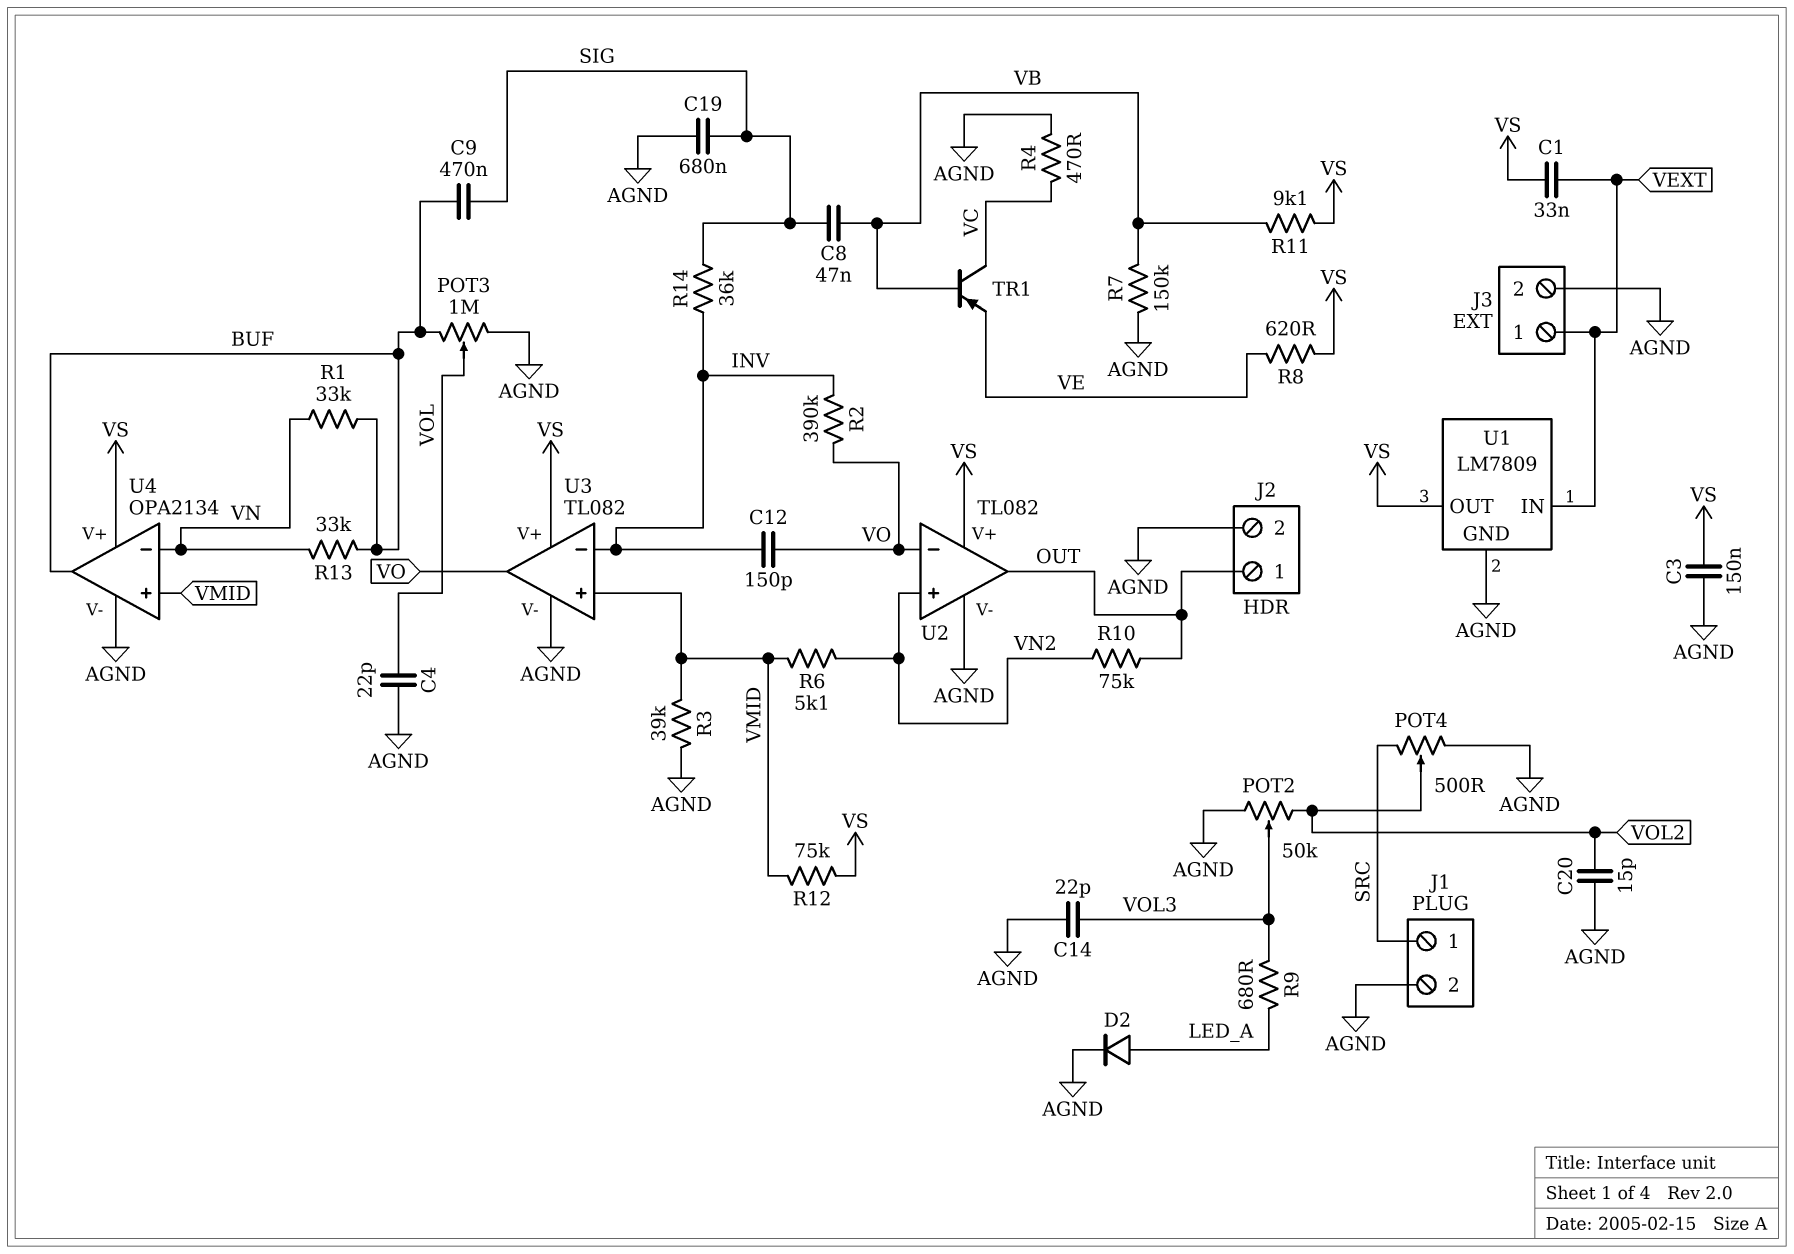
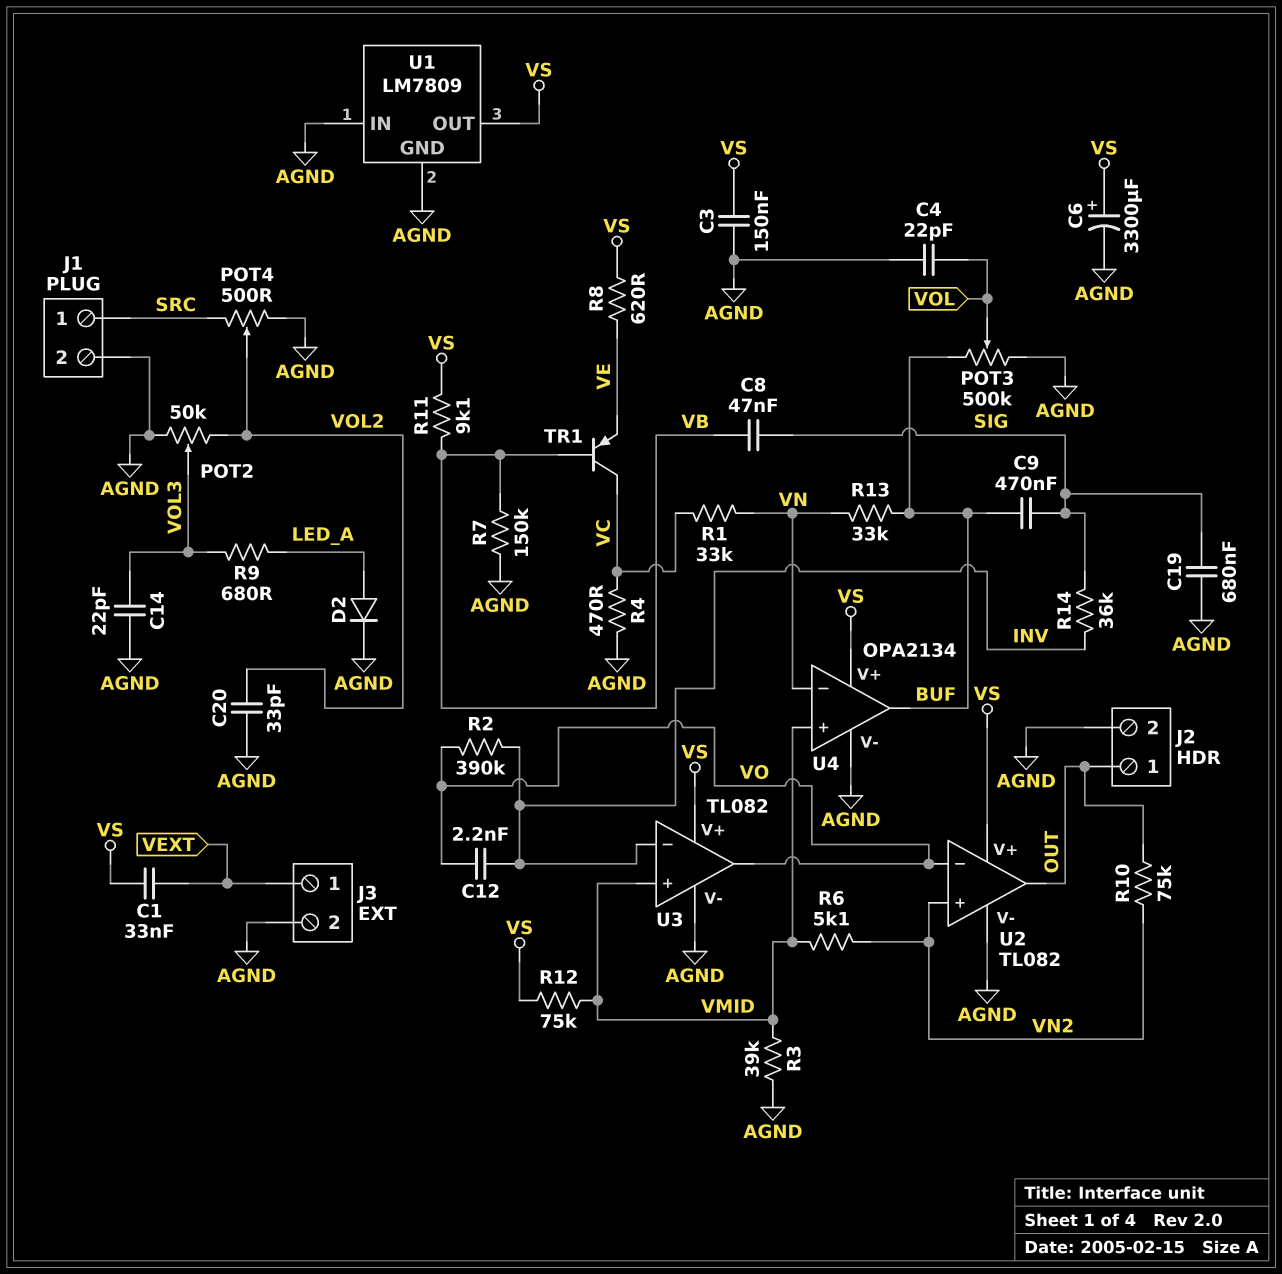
C6: none -> 3300uF (plus VS, minus AGND)
C12: 150pF (INV, VO) -> 2.2nF (INV, VO)
C20: 15pF (AGND, VOL2) -> 33pF (AGND, VOL2)
POT3: 1M (AGND, BUF, wiper VOL) -> 500k (AGND, BUF, wiper VOL)
R1: 33k (BUF, VN) -> 33k (VC, VN)
U1 pin IN: VEXT -> AGND

